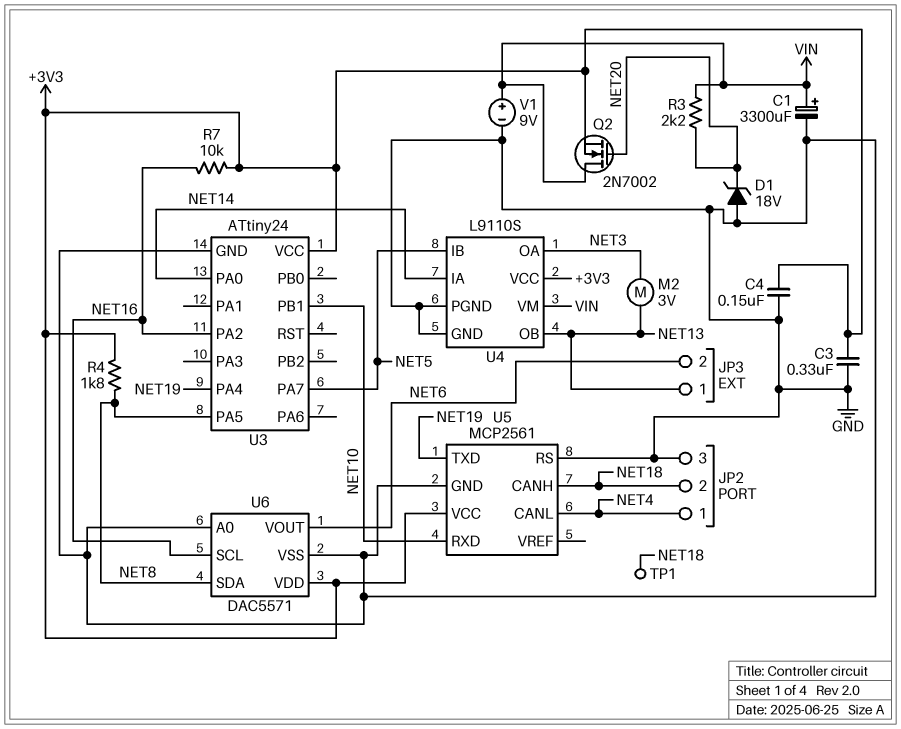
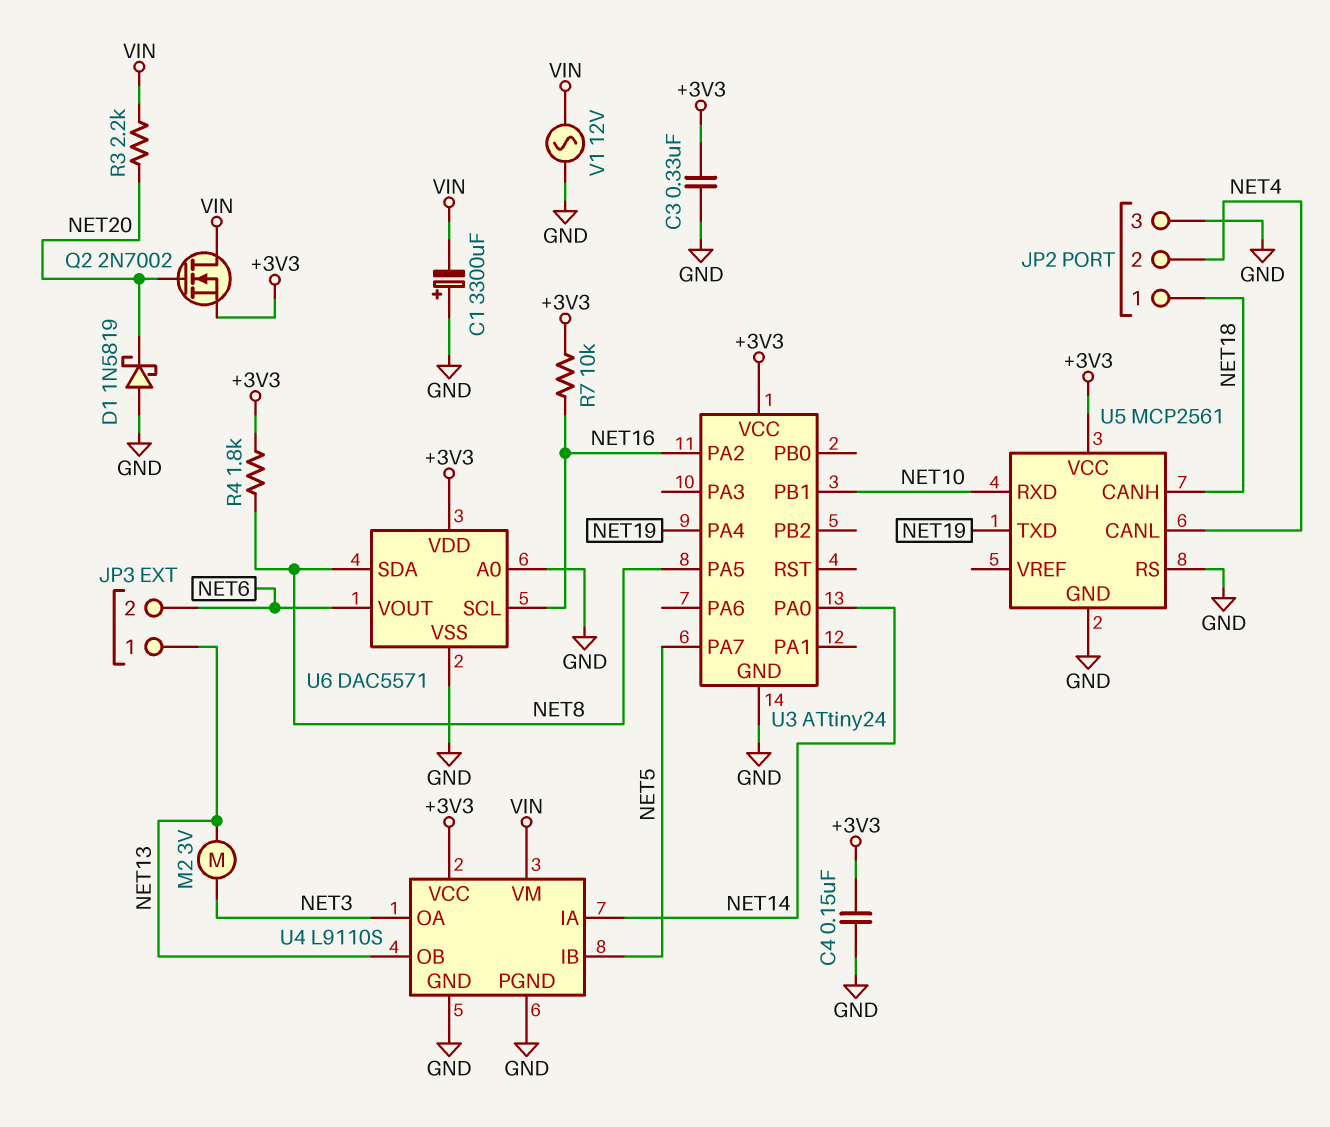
C1: 3300uF (plus VIN, minus GND) -> 3300uF (plus GND, minus VIN)
D1: zener 18V (A GND, K NET20) -> schottky 1N5819 (A GND, K NET20)
JP2 pin 1: NET4 -> NET18
JP2 pin 2: NET18 -> NET4
TP1: test point (NET18) -> none
V1: 9V (plus VIN, minus GND) -> AC 12V (GND, VIN)

